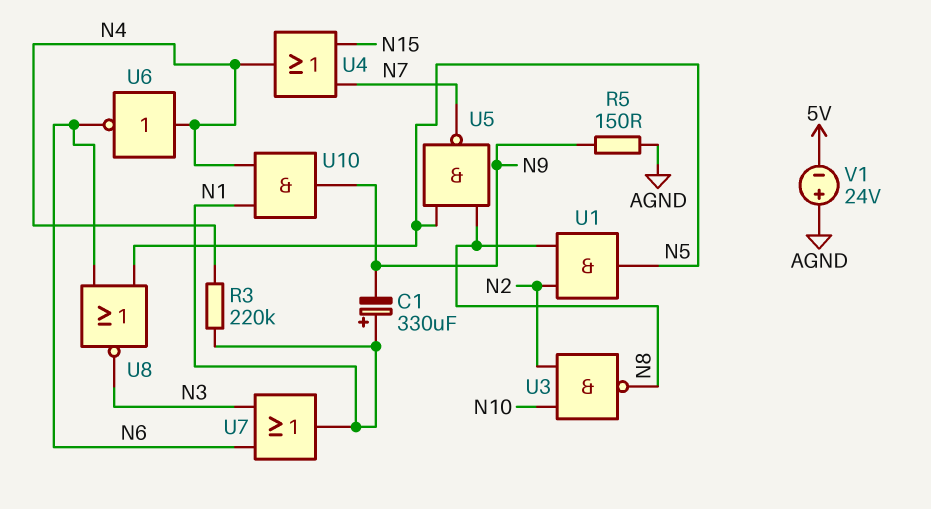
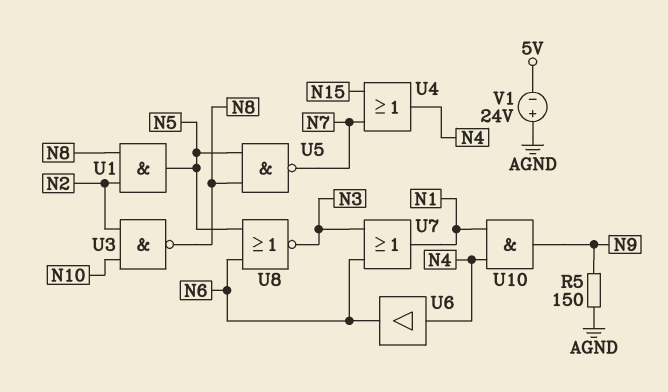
C1: 330uF (plus N1, minus N9) -> none
R3: 220k (N1, N4) -> none
U6: NOT (in N4, out N6) -> buffer (in N4, out N6)

